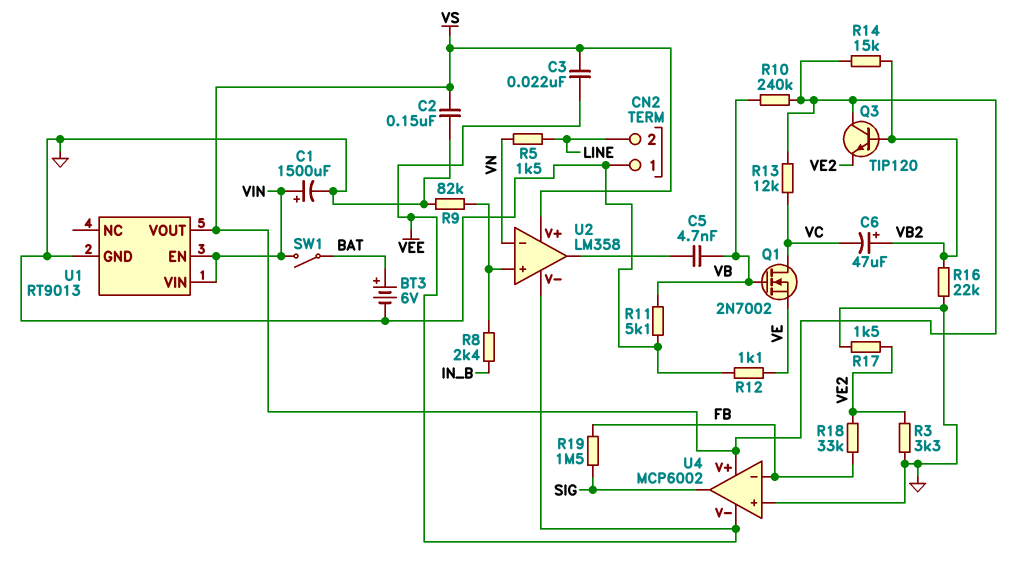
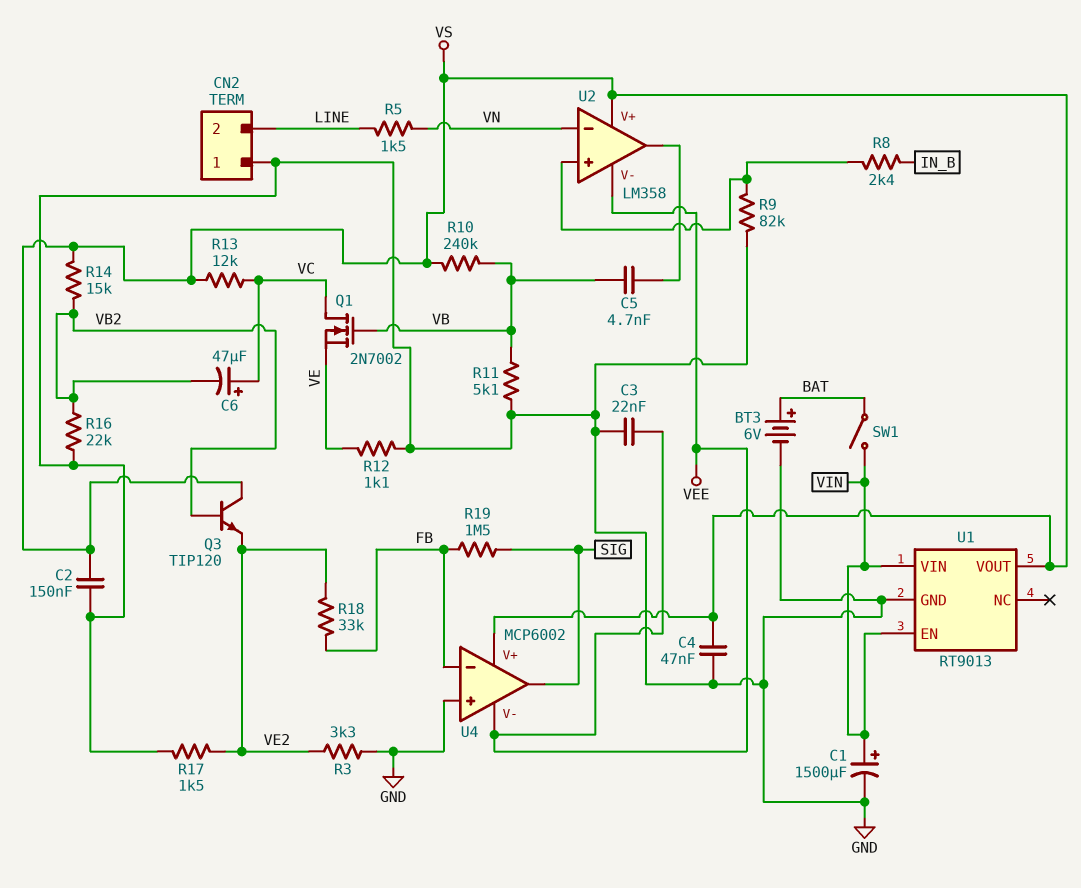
C3: 22nF (VEE, VS) -> 22nF (GND, VEE)
C4: none -> 47nF (GND, VS)
C6: 47uF (plus VB2, minus VC) -> 47uF (plus VC, minus VB2)

